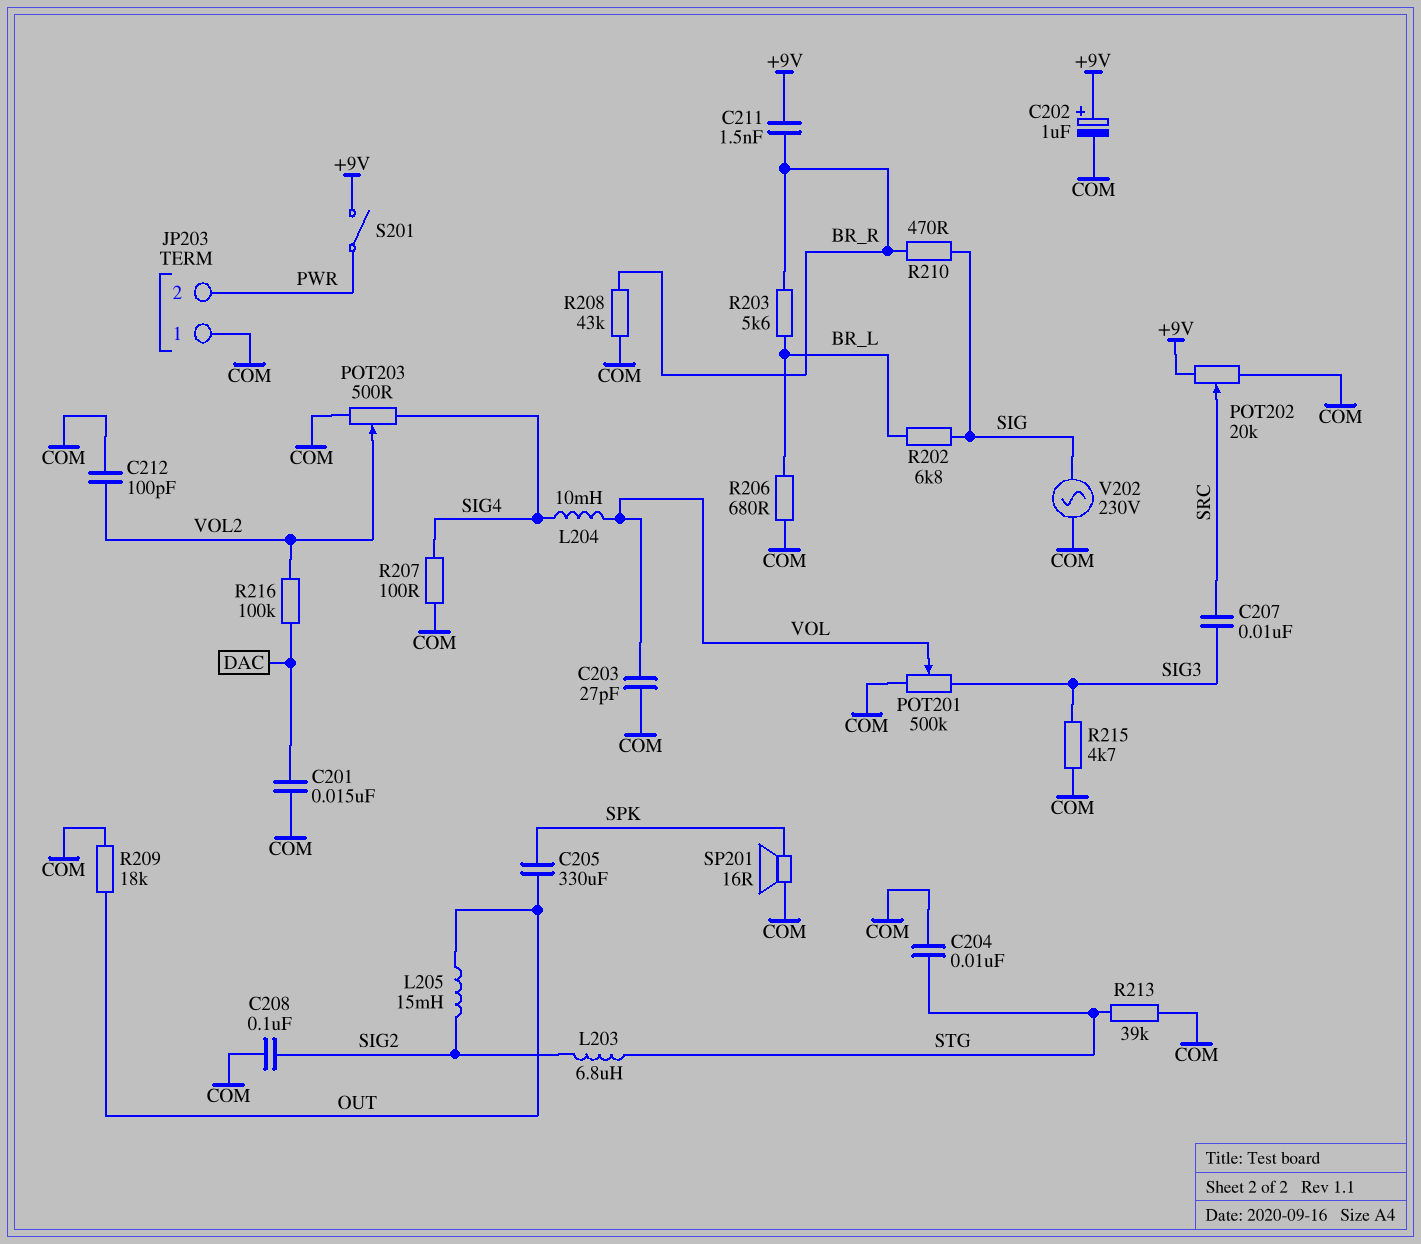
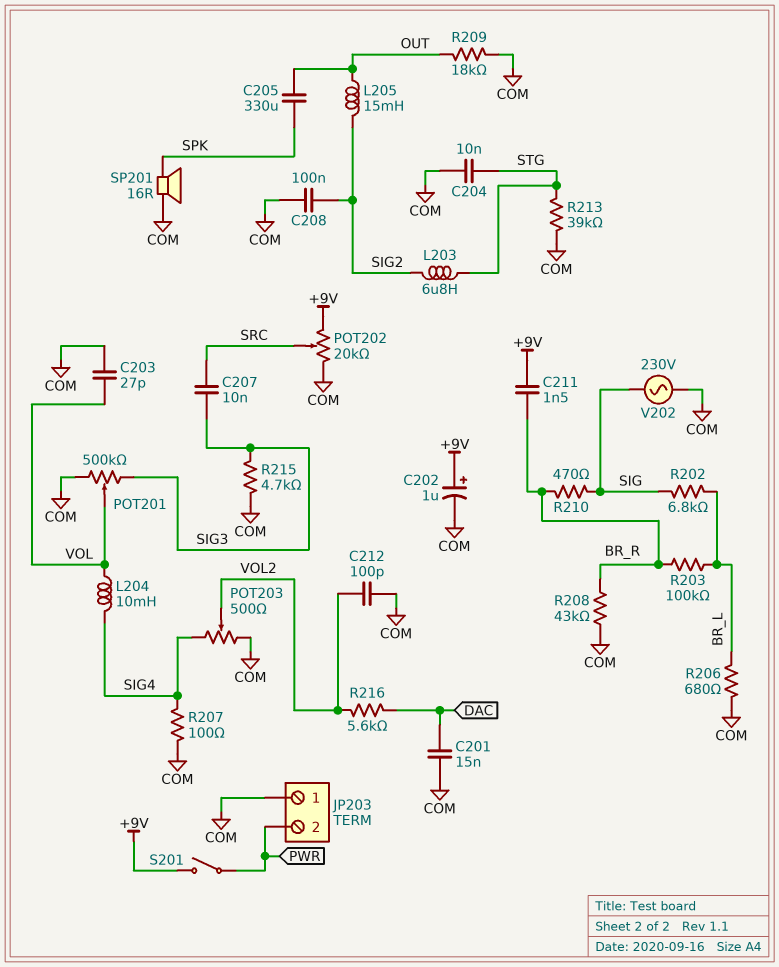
R203: 5.6k (BR_L, BR_R) -> 100k (BR_L, BR_R)
R216: 100k (DAC, VOL2) -> 5.6k (DAC, VOL2)

